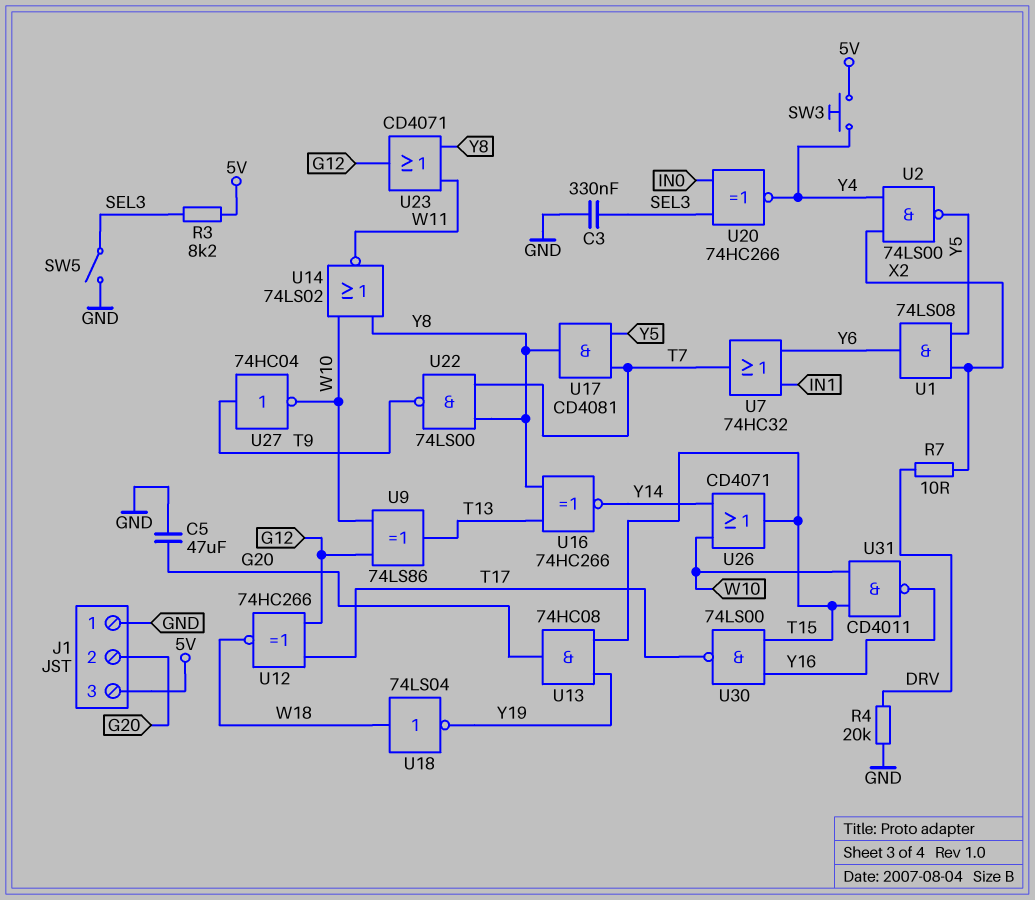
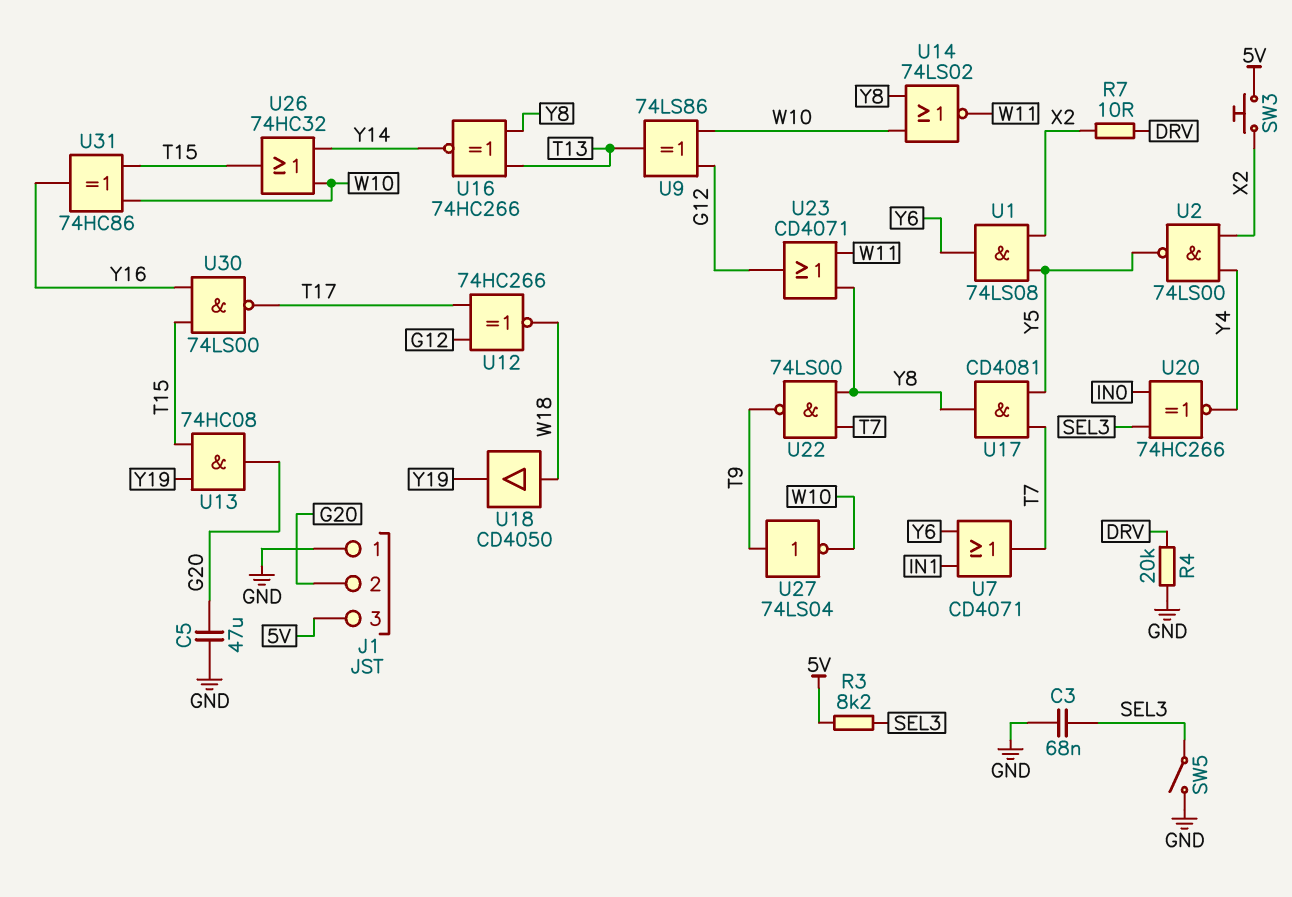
C3: 330nF (GND, SEL3) -> 68nF (GND, SEL3)
SW3: button (5V, Y4) -> button (5V, X2)
U7: OR 74HC32 (in IN1, in Y6, out T7) -> OR CD4071 (in IN1, in Y6, out T7)
U18: NOT 74LS04 (in W18, out Y19) -> buffer CD4050 (in W18, out Y19)
U26: OR CD4071 (in W10, in Y14, out T15) -> OR 74HC32 (in W10, in Y14, out T15)
U27: NOT 74HC04 (in T9, out W10) -> NOT 74LS04 (in T9, out W10)
U31: NAND CD4011 (in T15, in W10, out Y16) -> XOR 74HC86 (in T15, in W10, out Y16)

